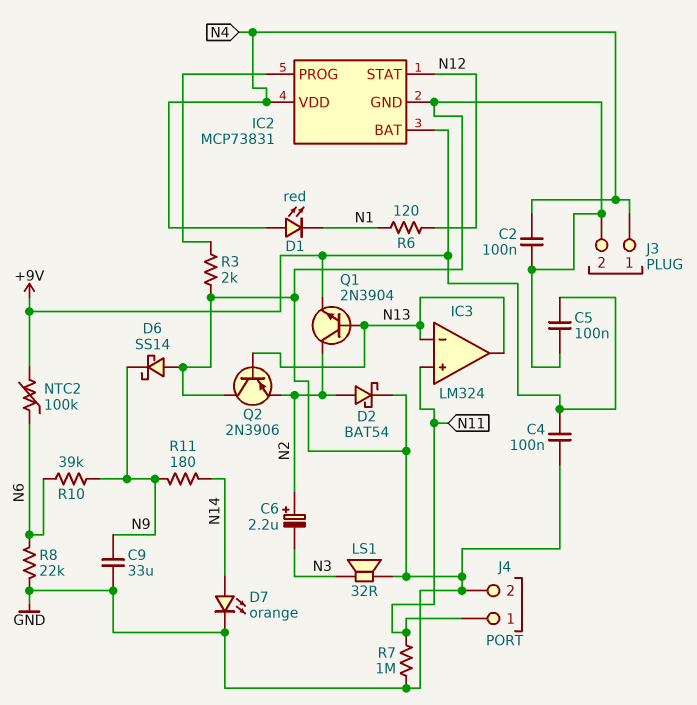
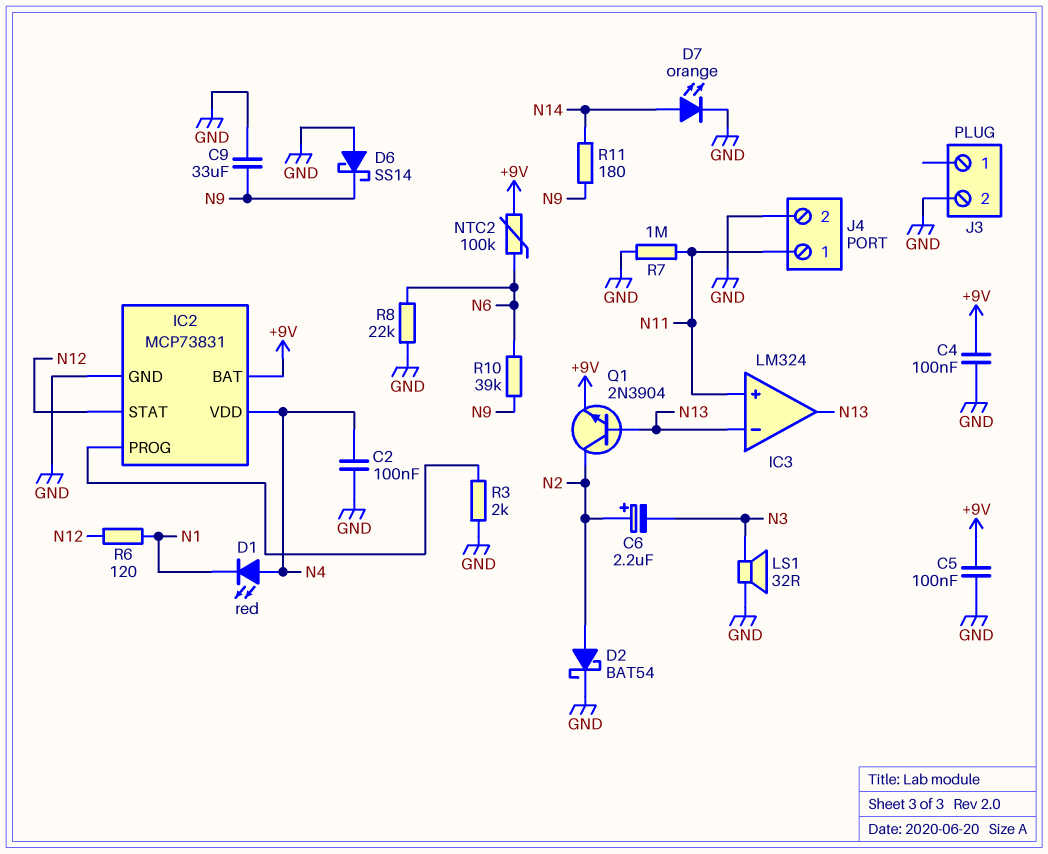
J3 pin 1: N4 -> none
Q2: PNP 2N3906 (B N13, C GND, E N2) -> none

